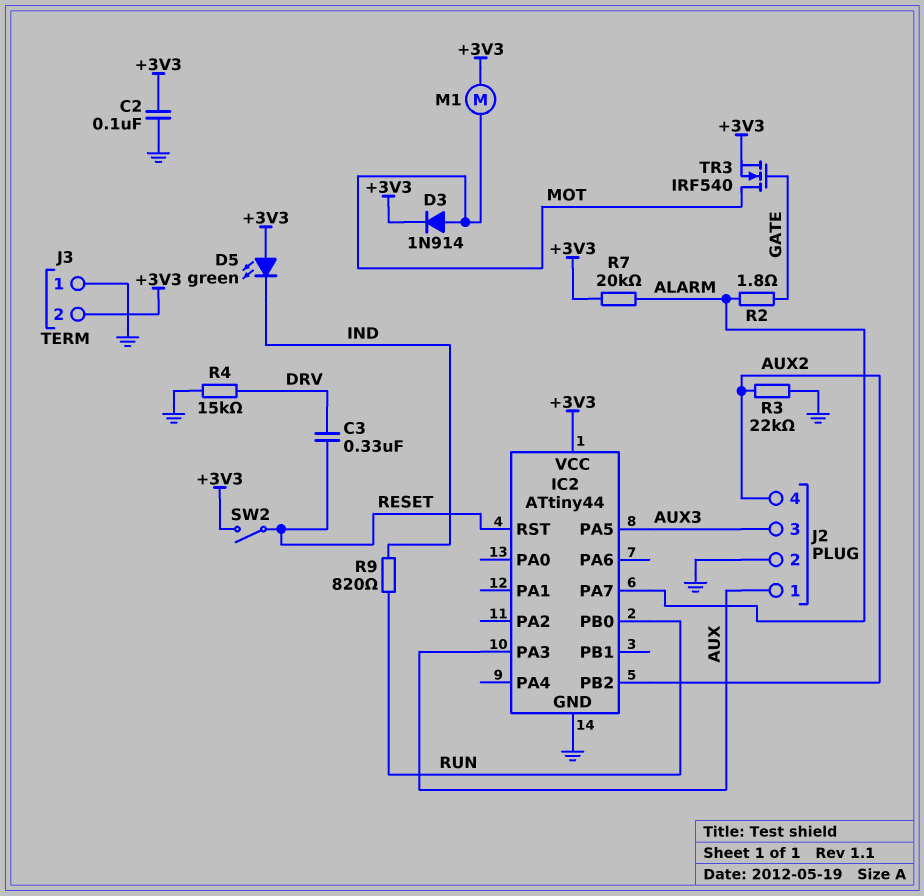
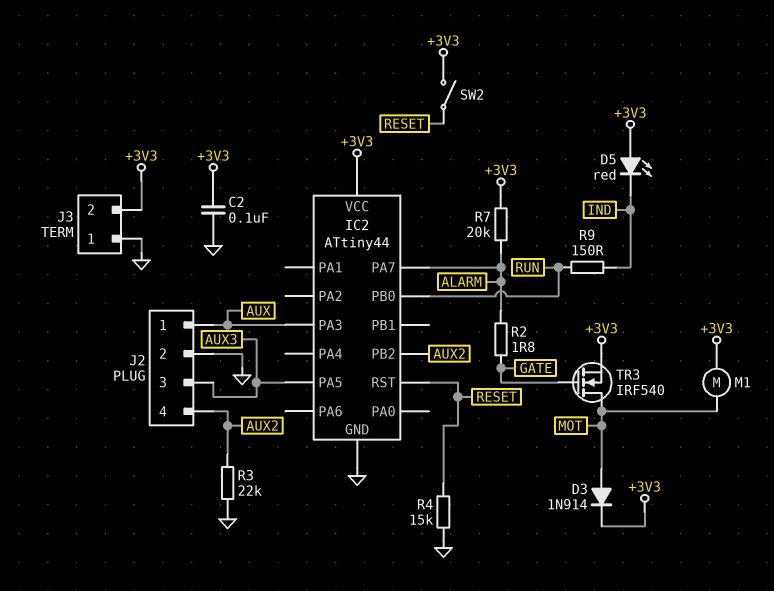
C3: 330nF (DRV, RESET) -> none
D5: LED green (A +3V3, K IND) -> LED red (A +3V3, K IND)
R4: 15k (DRV, GND) -> 15k (GND, RESET)
R9: 820 (IND, RUN) -> 150 (IND, RUN)

